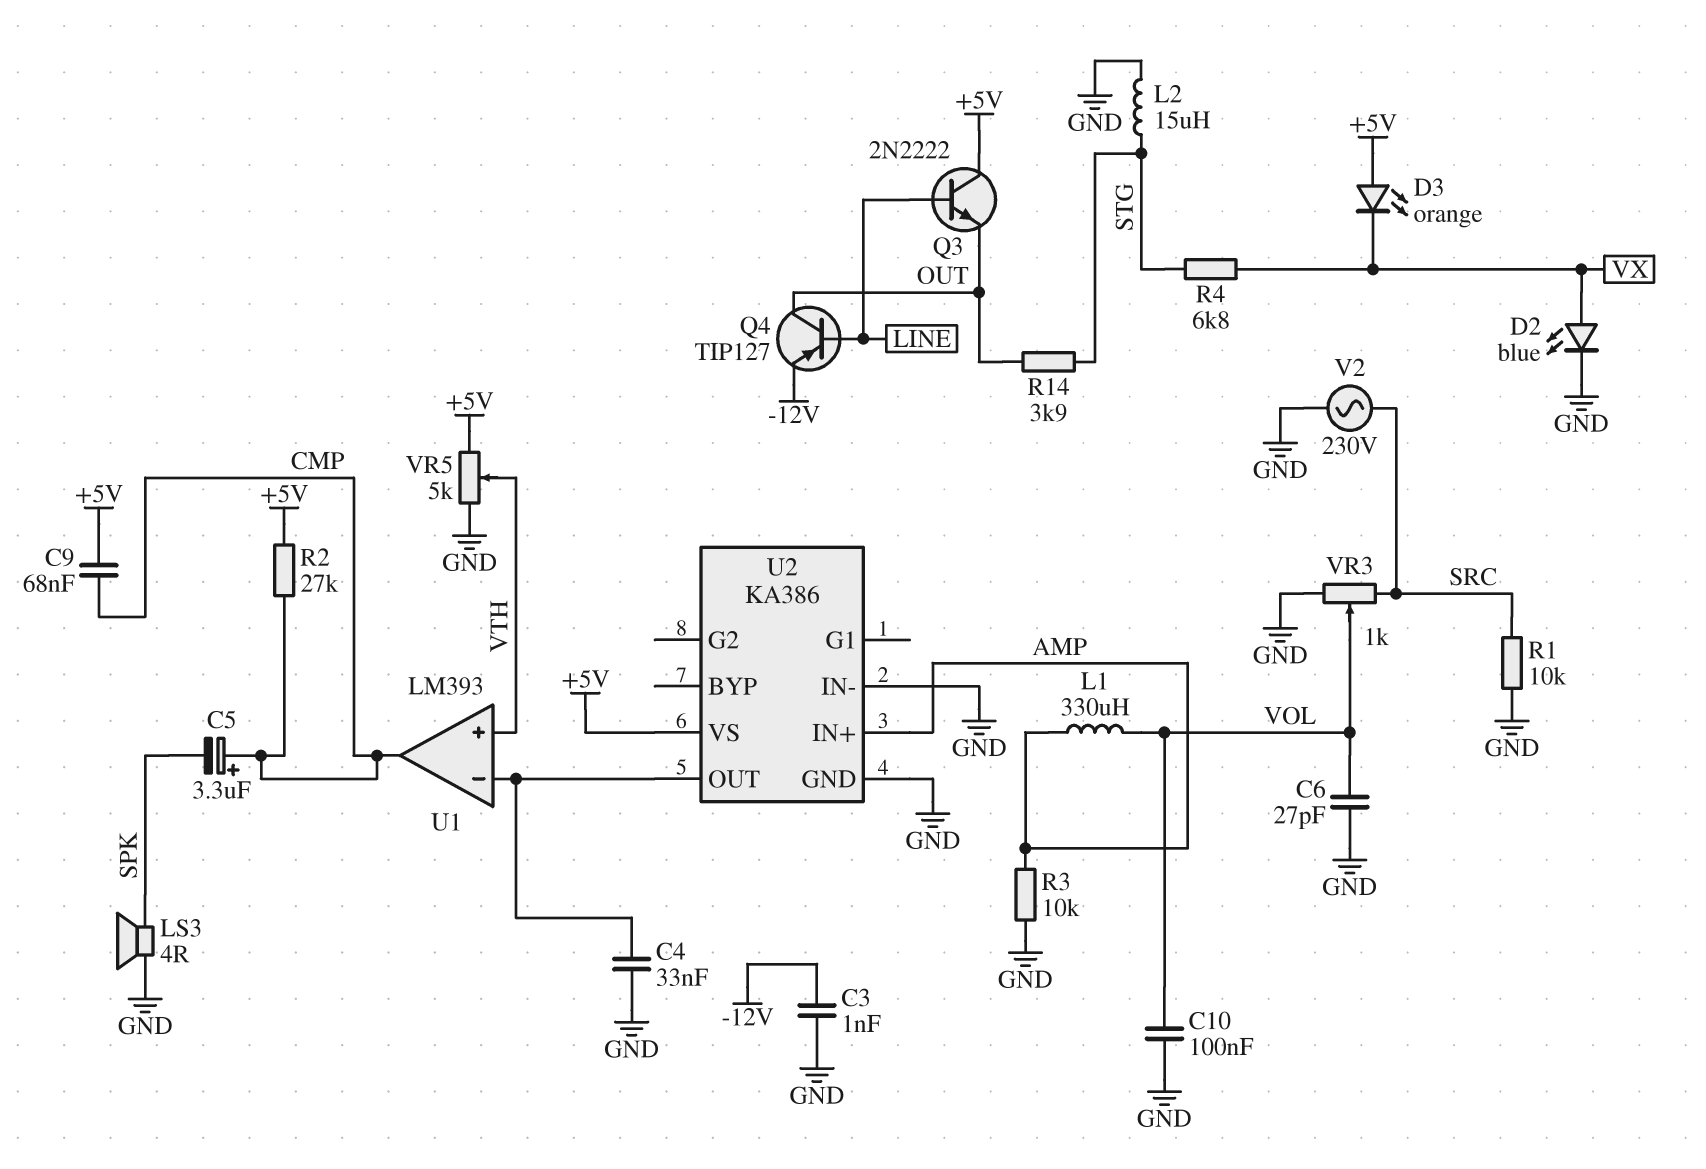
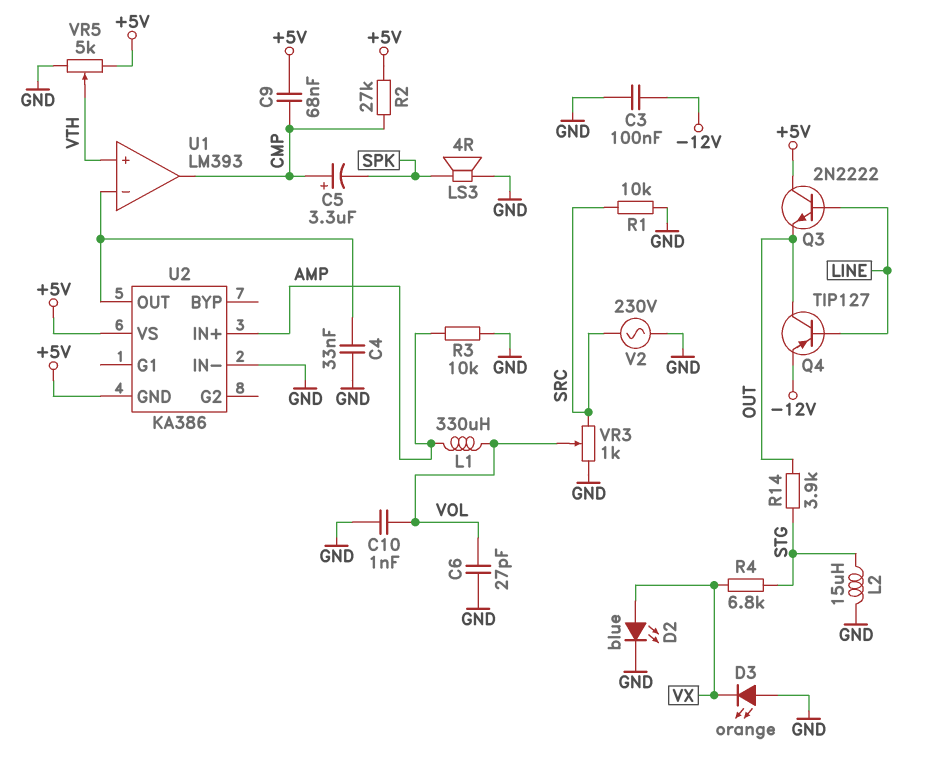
C3: 1nF (-12V, GND) -> 100nF (-12V, GND)
C10: 100nF (GND, VOL) -> 1nF (GND, VOL)
D3: LED orange (A +5V, K VX) -> LED orange (A GND, K VX)
U2 pin GND: GND -> +5V

